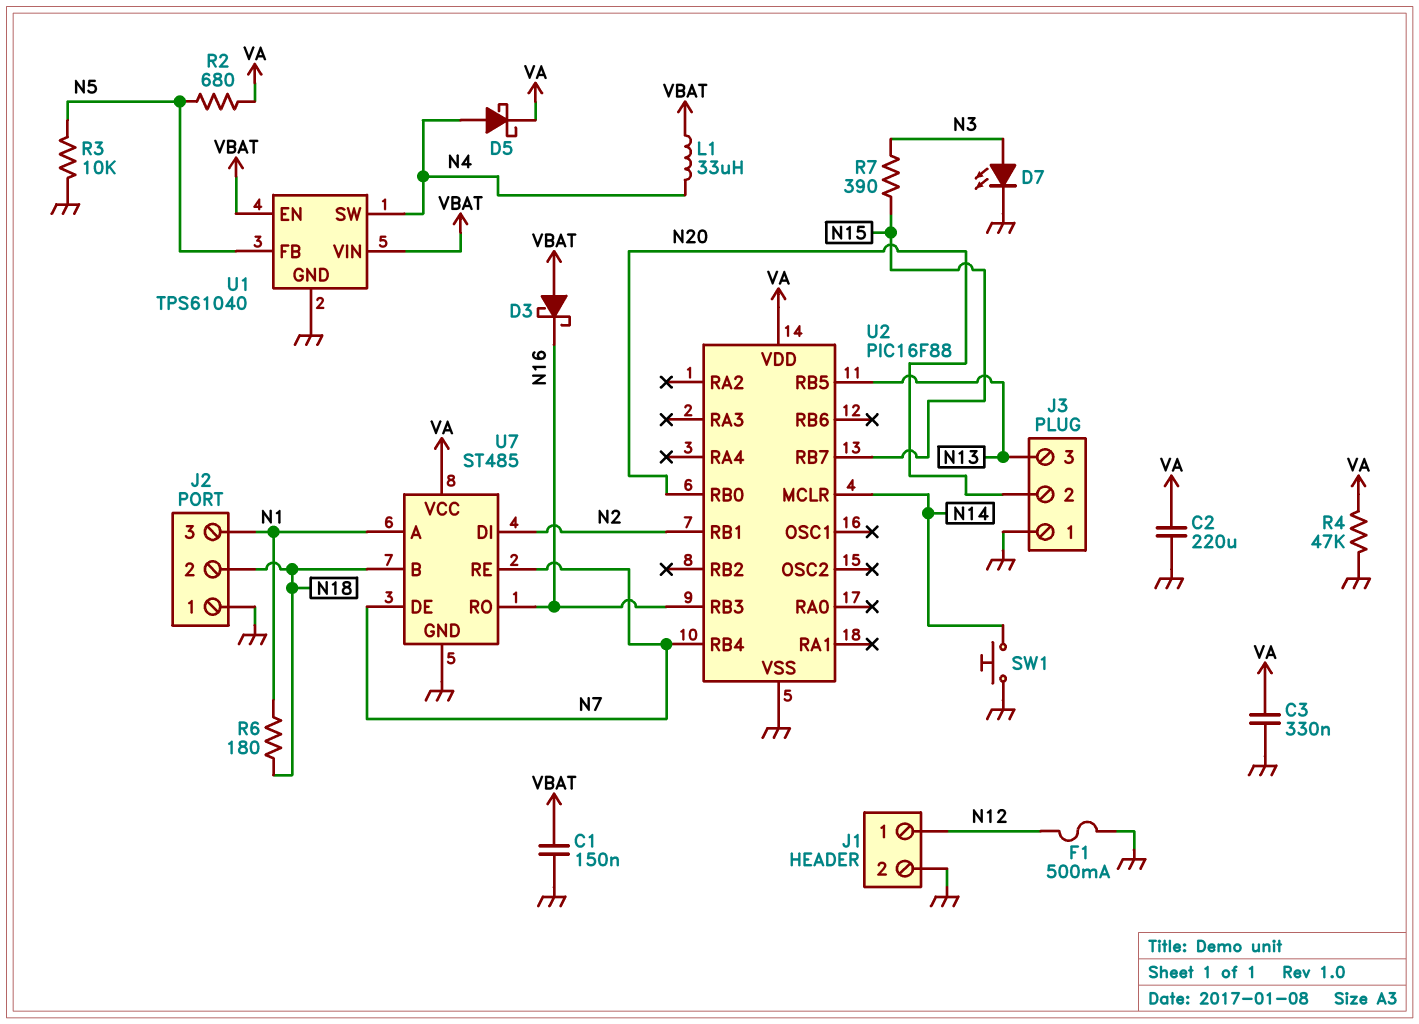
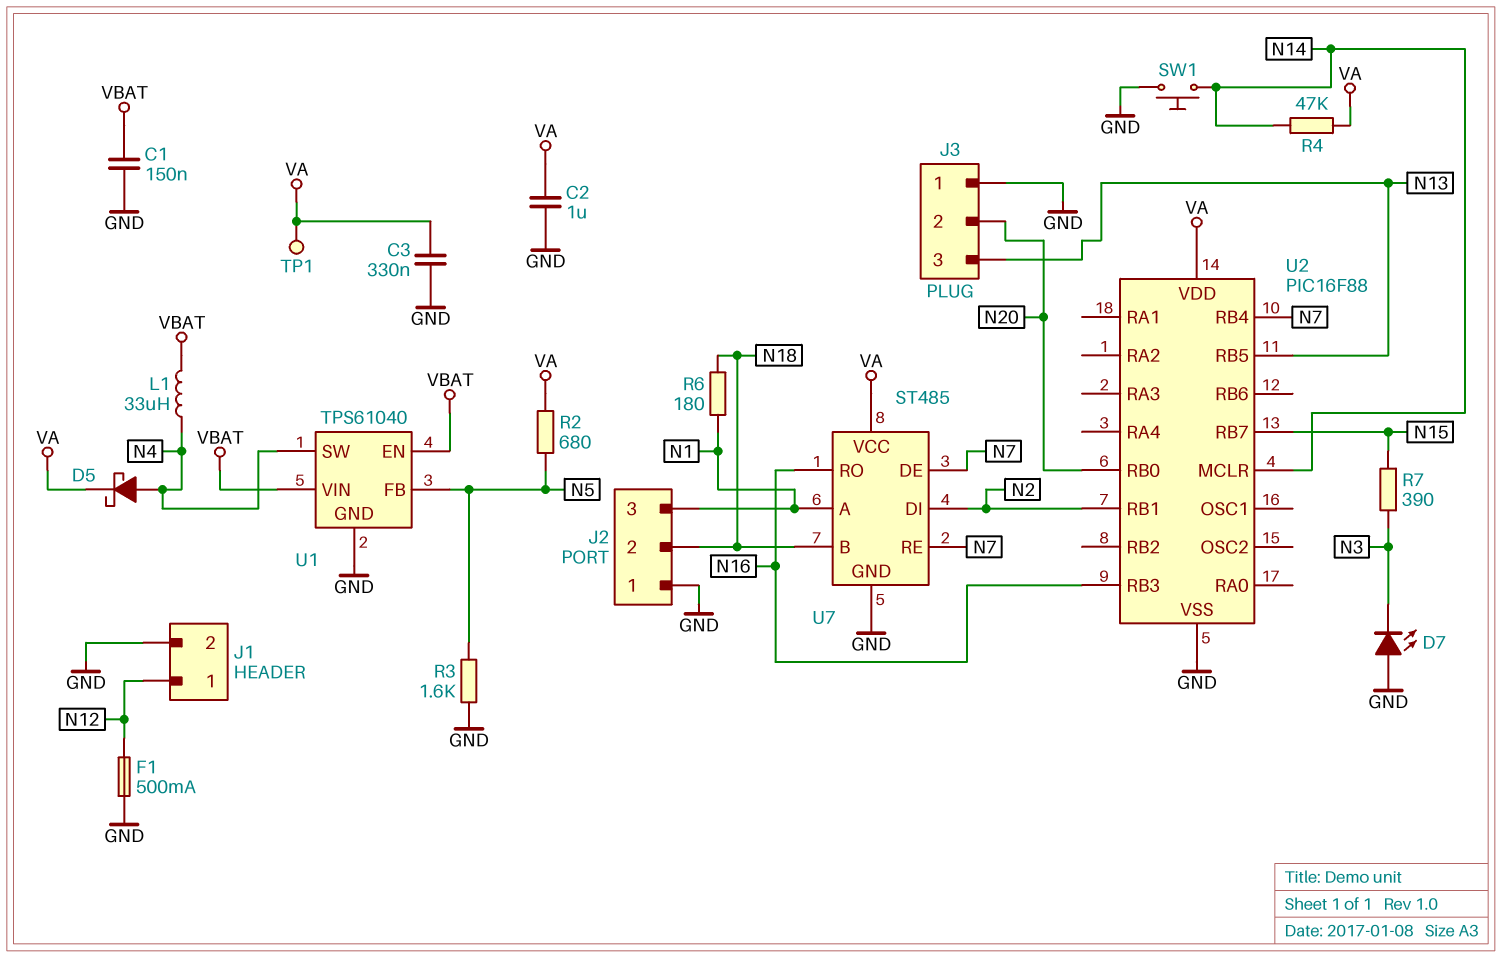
C2: 220uF (GND, VA) -> 1uF (GND, VA)
D3: schottky (A VBAT, K N16) -> none
D7: LED (A N3, K GND) -> LED (A GND, K N3)
R3: 10k (GND, N5) -> 1.6k (GND, N5)
R4: 47k (GND, VA) -> 47k (N14, VA)
TP1: none -> test point (VA)

